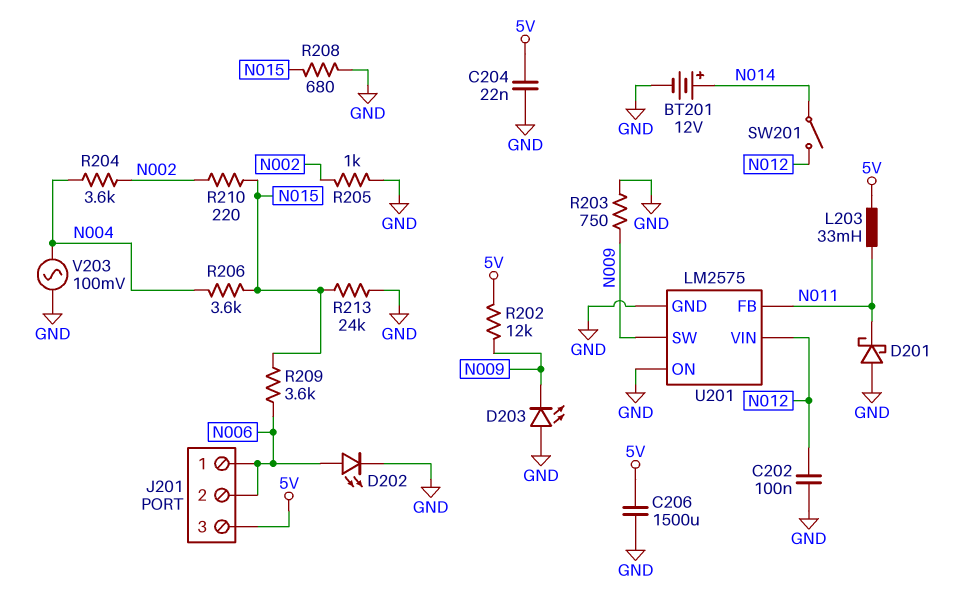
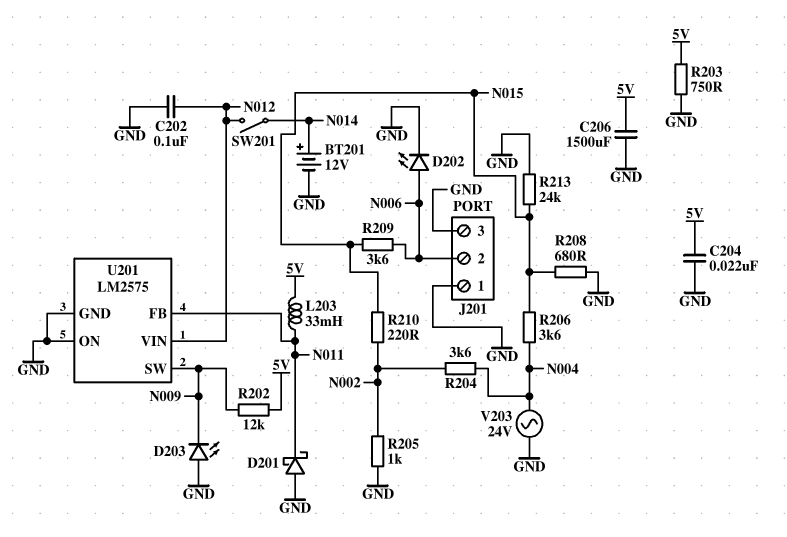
J201 pin 1: N006 -> GND
J201 pin 3: 5V -> GND
R203: 750 (GND, N009) -> 750 (5V, GND)
V203: AC 100mV (GND, N004) -> AC 24V (GND, N004)

